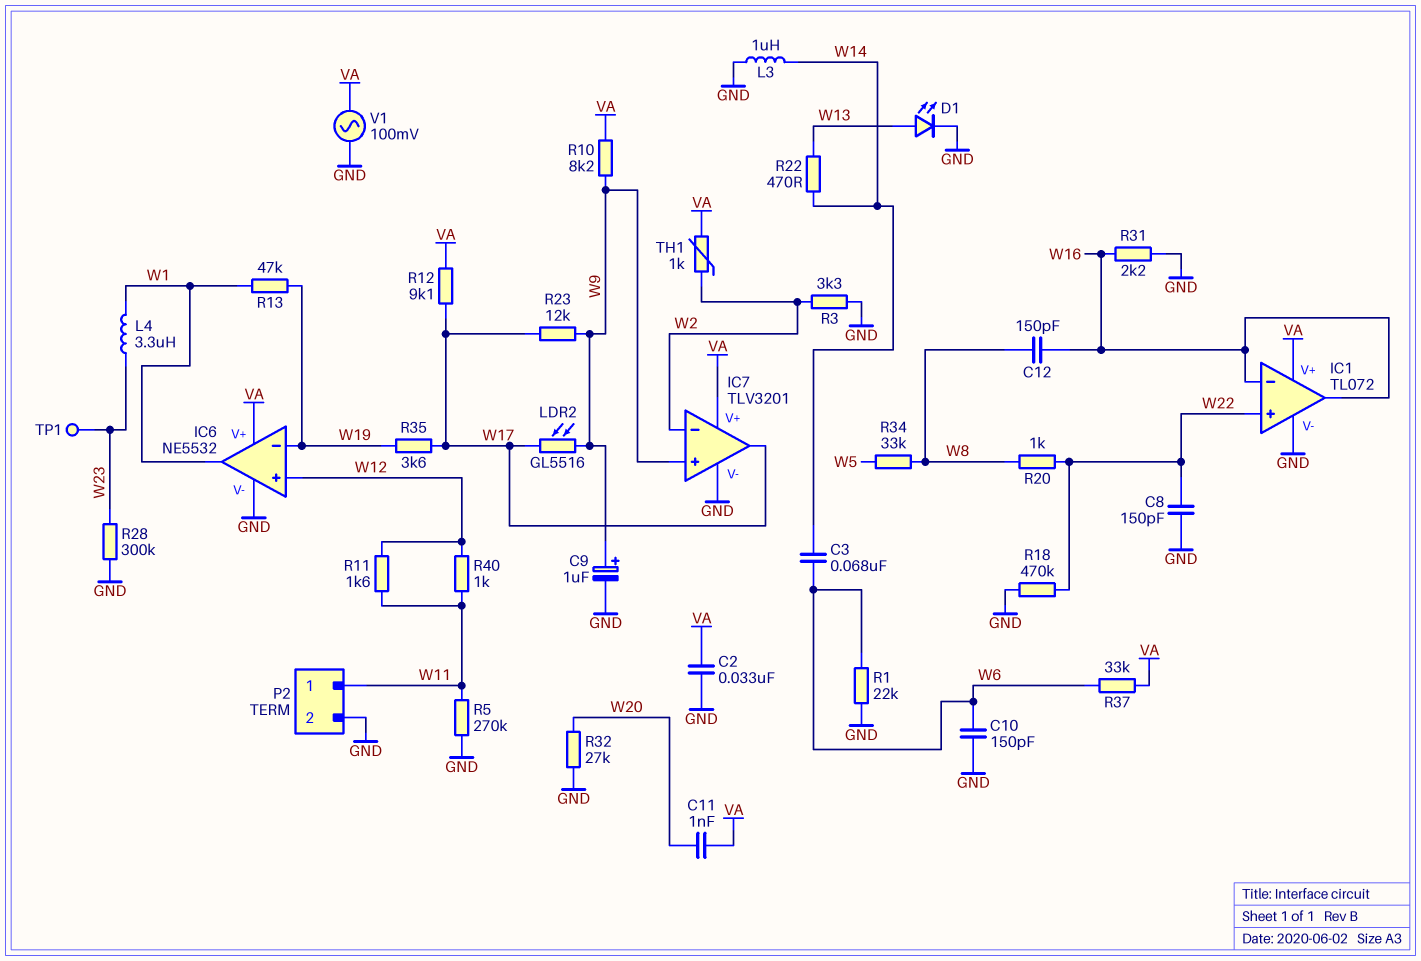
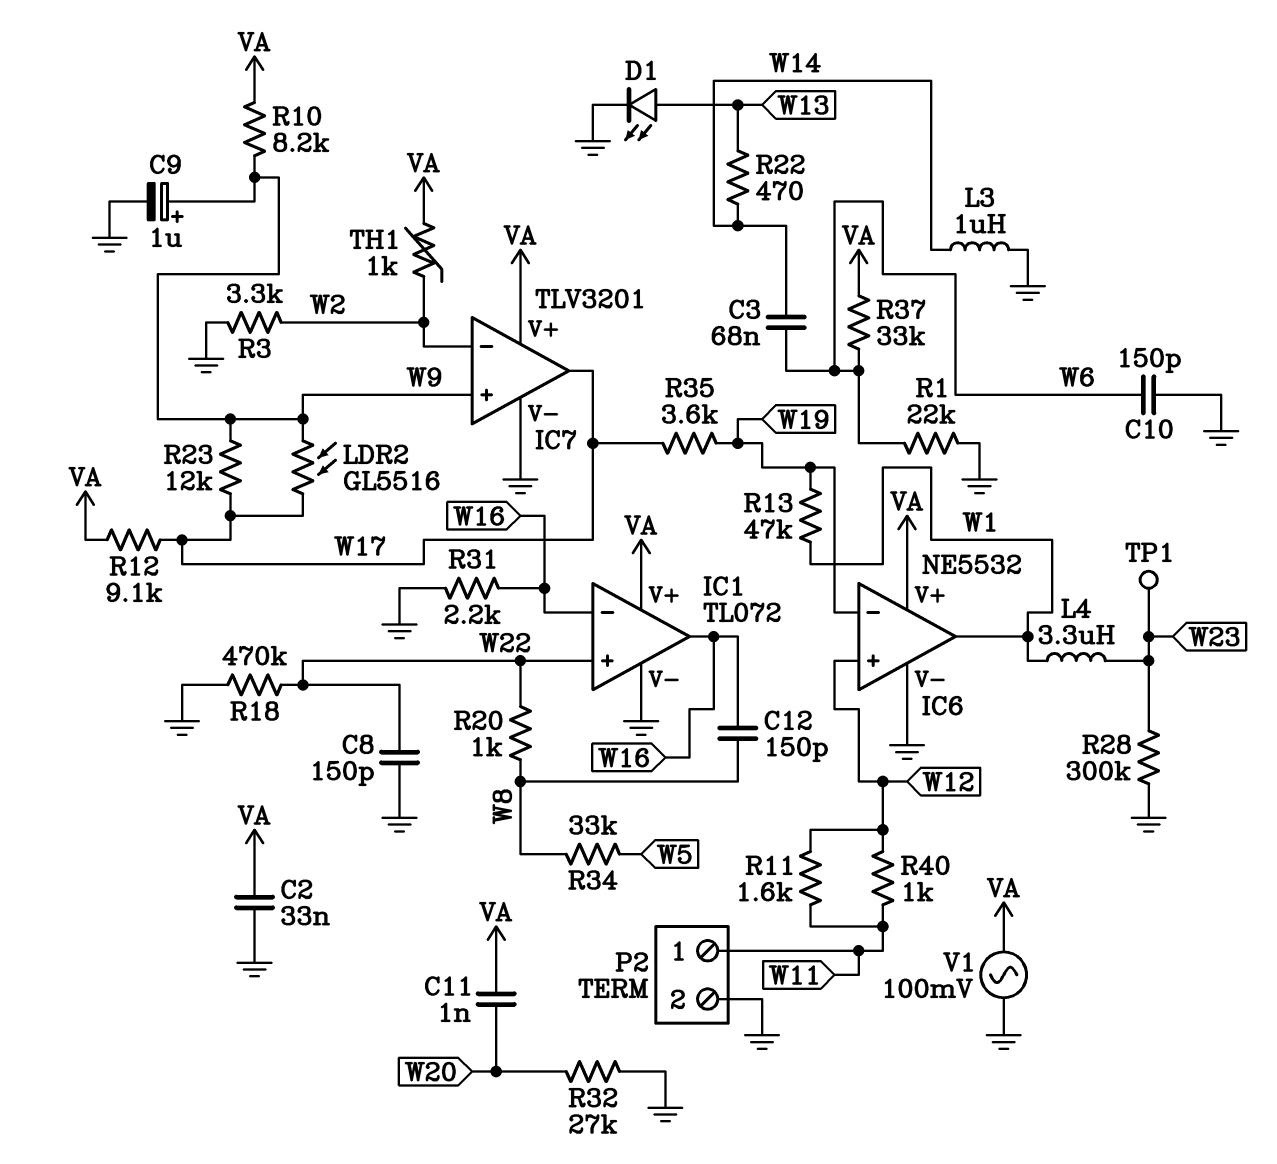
R5: 270k (GND, W11) -> none

